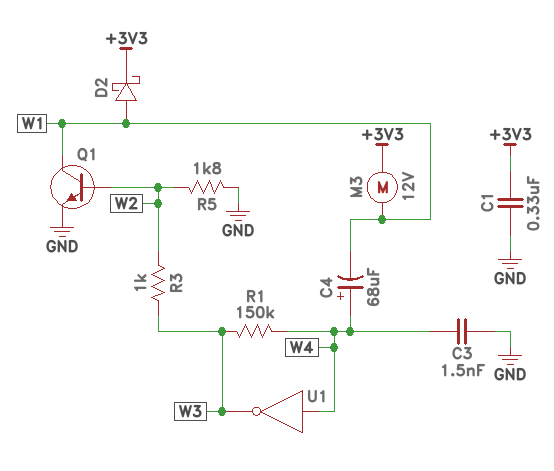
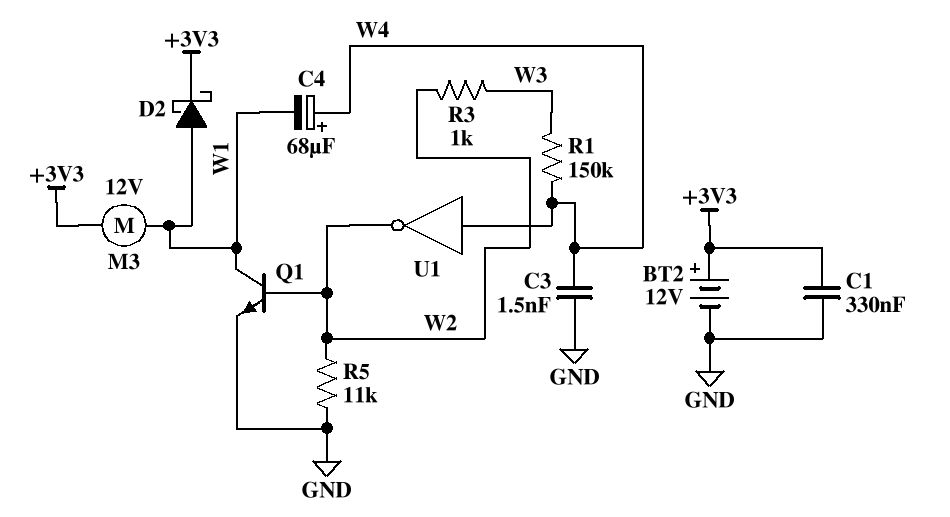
BT2: none -> 12V (plus +3V3, minus GND)
R5: 1.8k (GND, W2) -> 11k (GND, W2)
U1: NOT (in W4, out W3) -> NOT (in W4, out W2)

